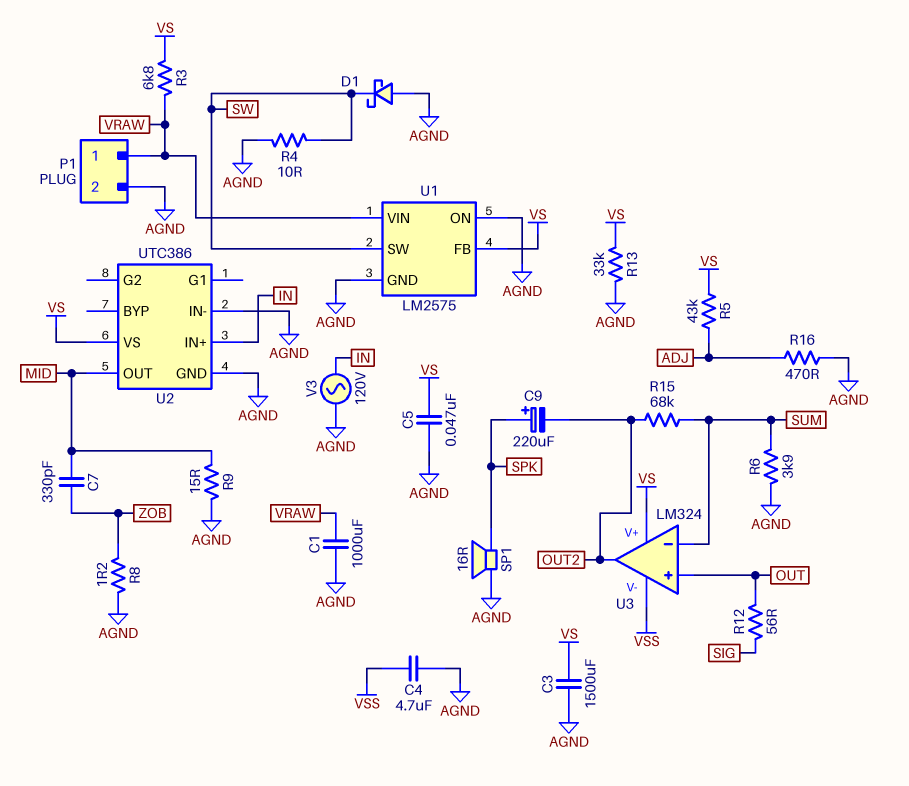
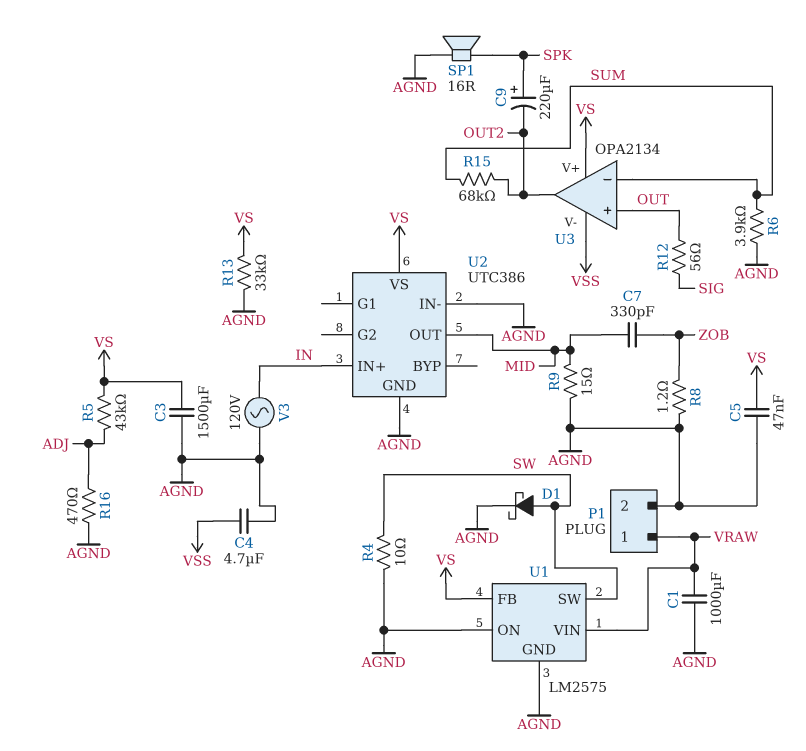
D1: schottky (A AGND, K SW) -> schottky (A SW, K AGND)
R3: 6.8k (VRAW, VS) -> none
U3: LM324 -> OPA2134

